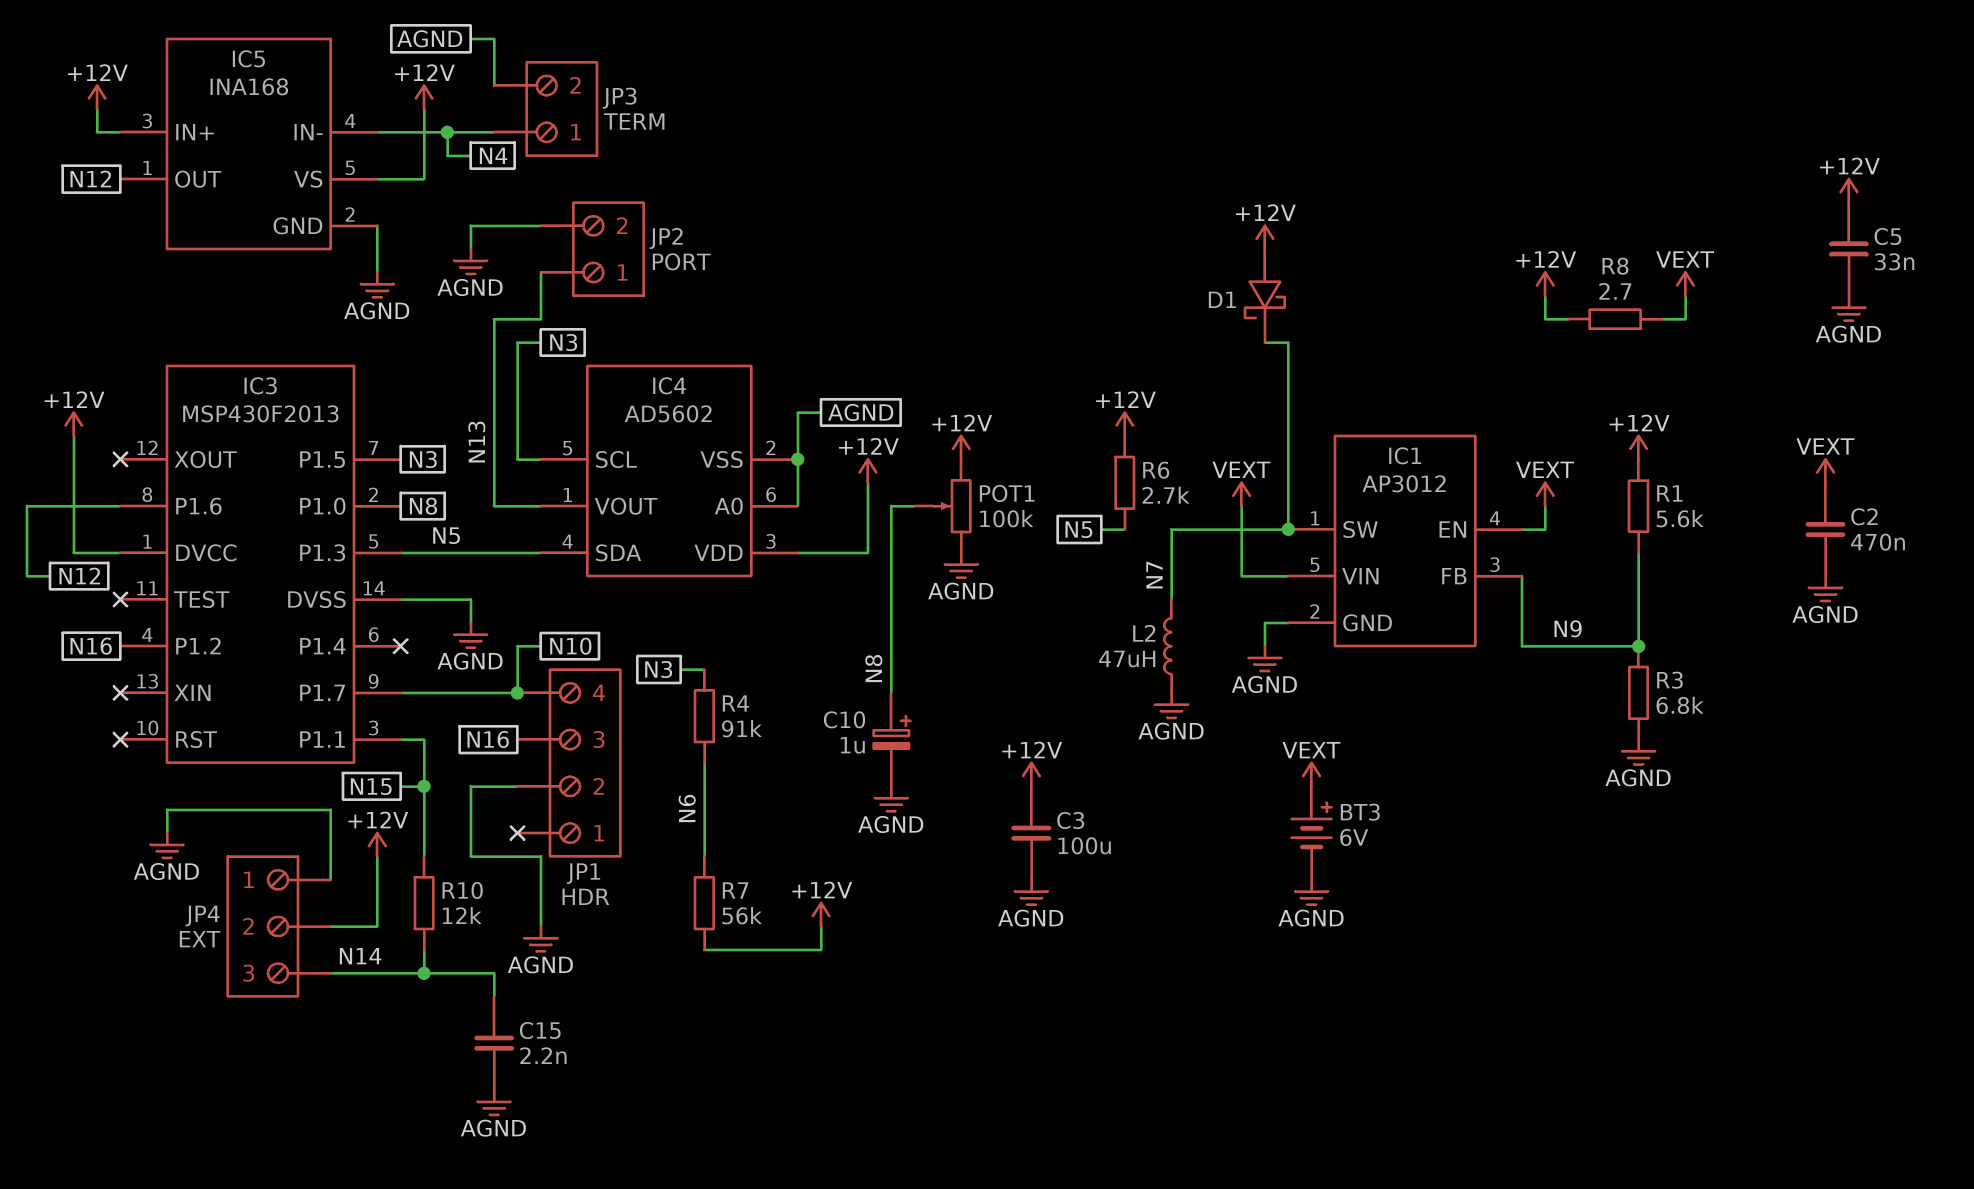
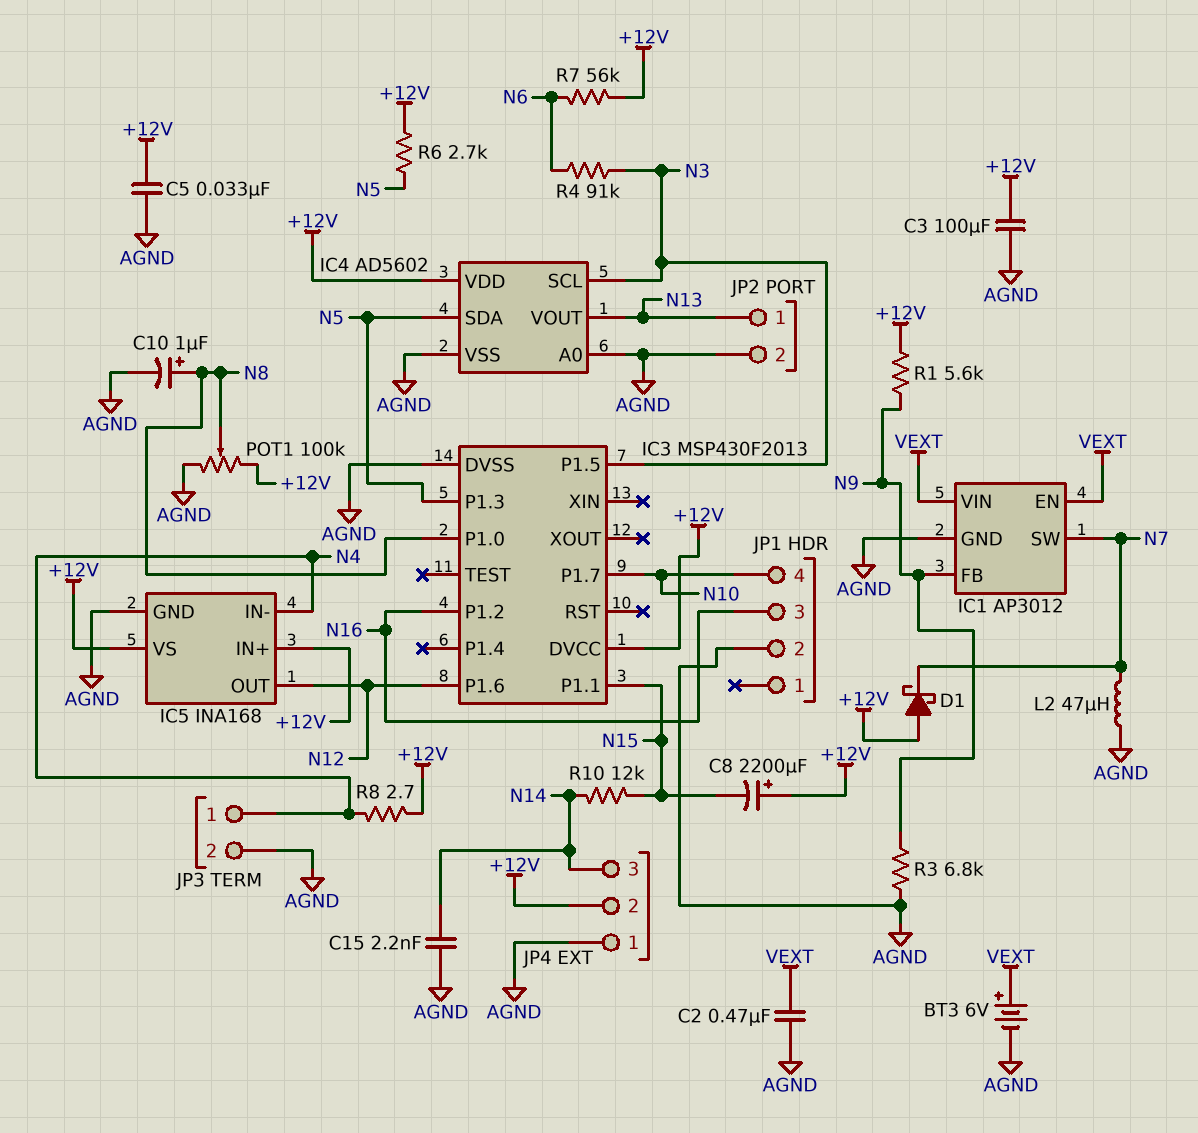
C8: none -> 2200uF (plus +12V, minus N15)
R8: 2.7 (+12V, VEXT) -> 2.7 (+12V, N4)

